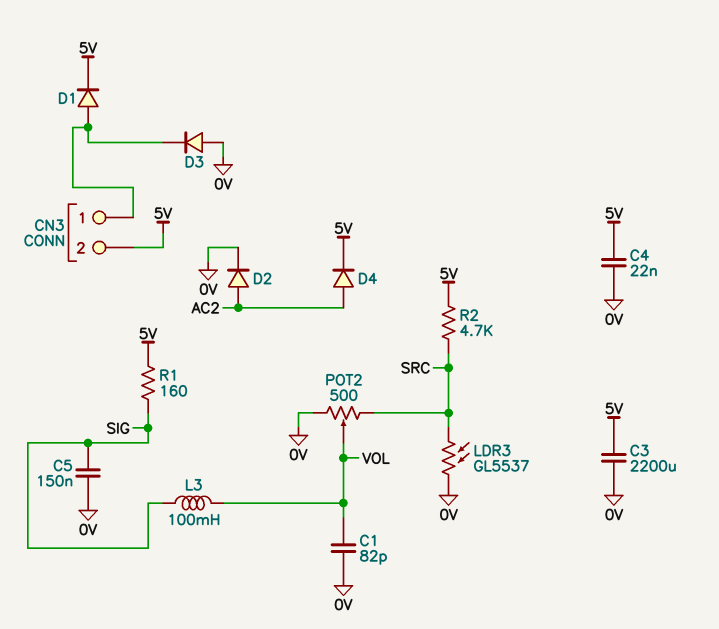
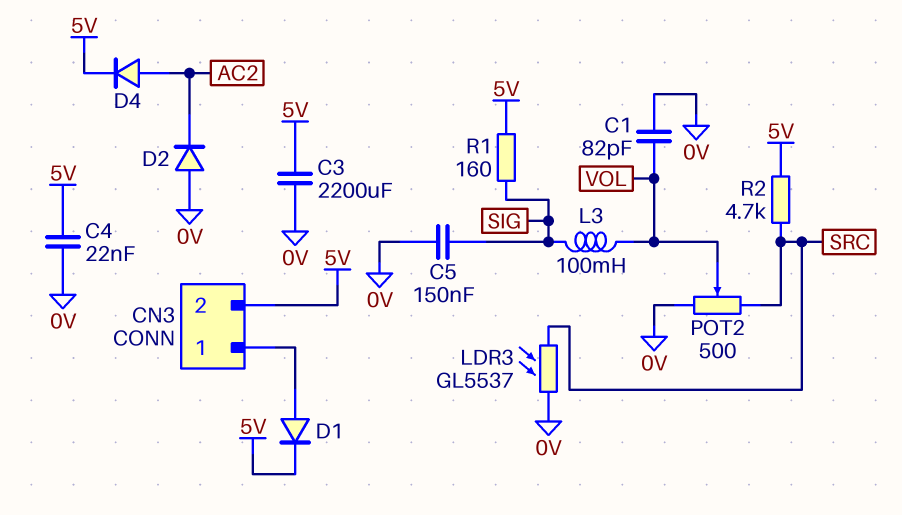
D2: diode (A AC2, K 0V) -> diode (A 0V, K AC2)
D3: diode (A 0V, K CN3/1) -> none

